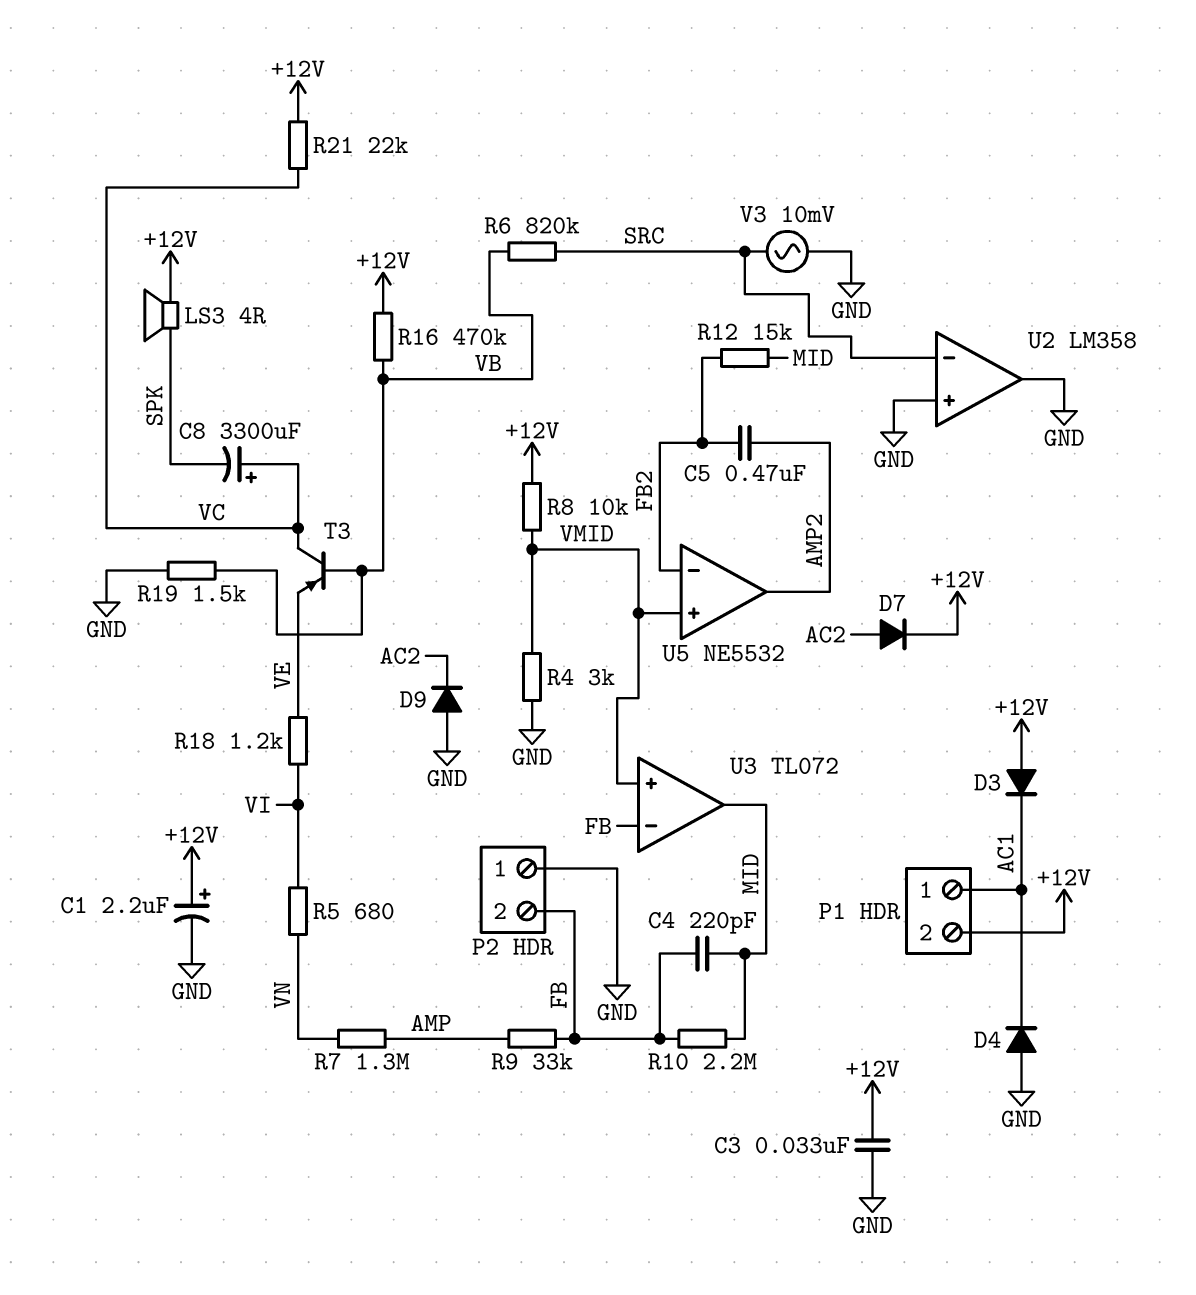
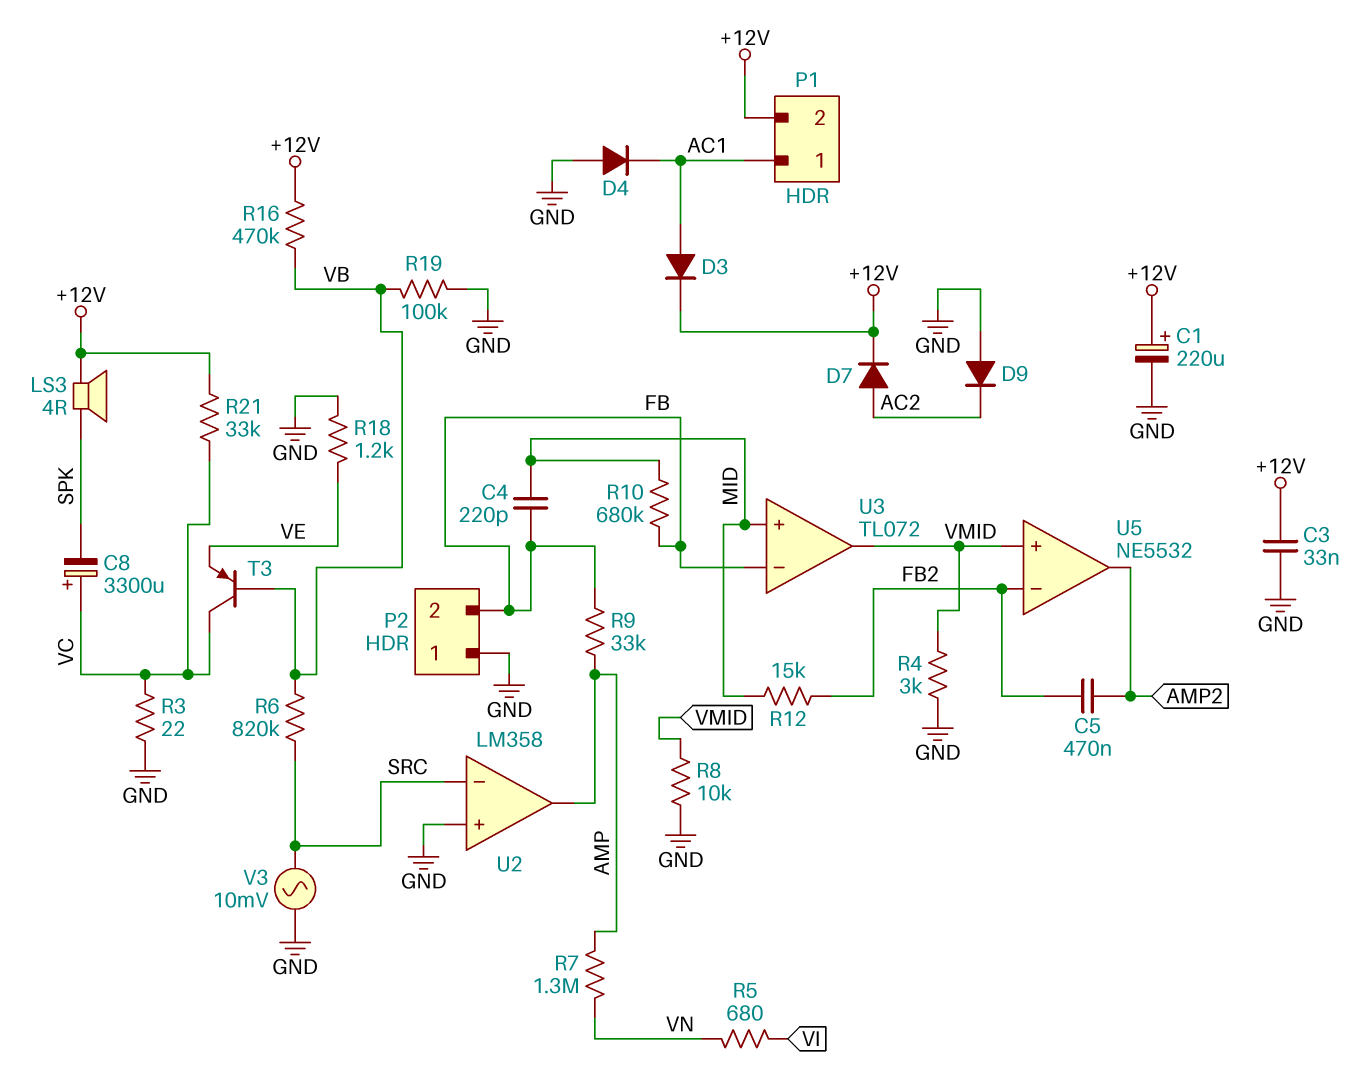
C1: 2.2uF (plus +12V, minus GND) -> 220uF (plus +12V, minus GND)
D3: diode (A +12V, K AC1) -> diode (A AC1, K +12V)
R3: none -> 22 (GND, VC)
R8: 10k (+12V, VMID) -> 10k (GND, VMID)
R10: 2.2M (FB, MID) -> 680k (FB, MID)
R18: 1.2k (VE, VI) -> 1.2k (GND, VE)
R19: 1.5k (GND, VB) -> 100k (GND, VB)
R21: 22k (+12V, VC) -> 33k (+12V, VC)
U2 pin out: GND -> AMP
U3 pin in+: VMID -> MID
U3 pin out: MID -> VMID

